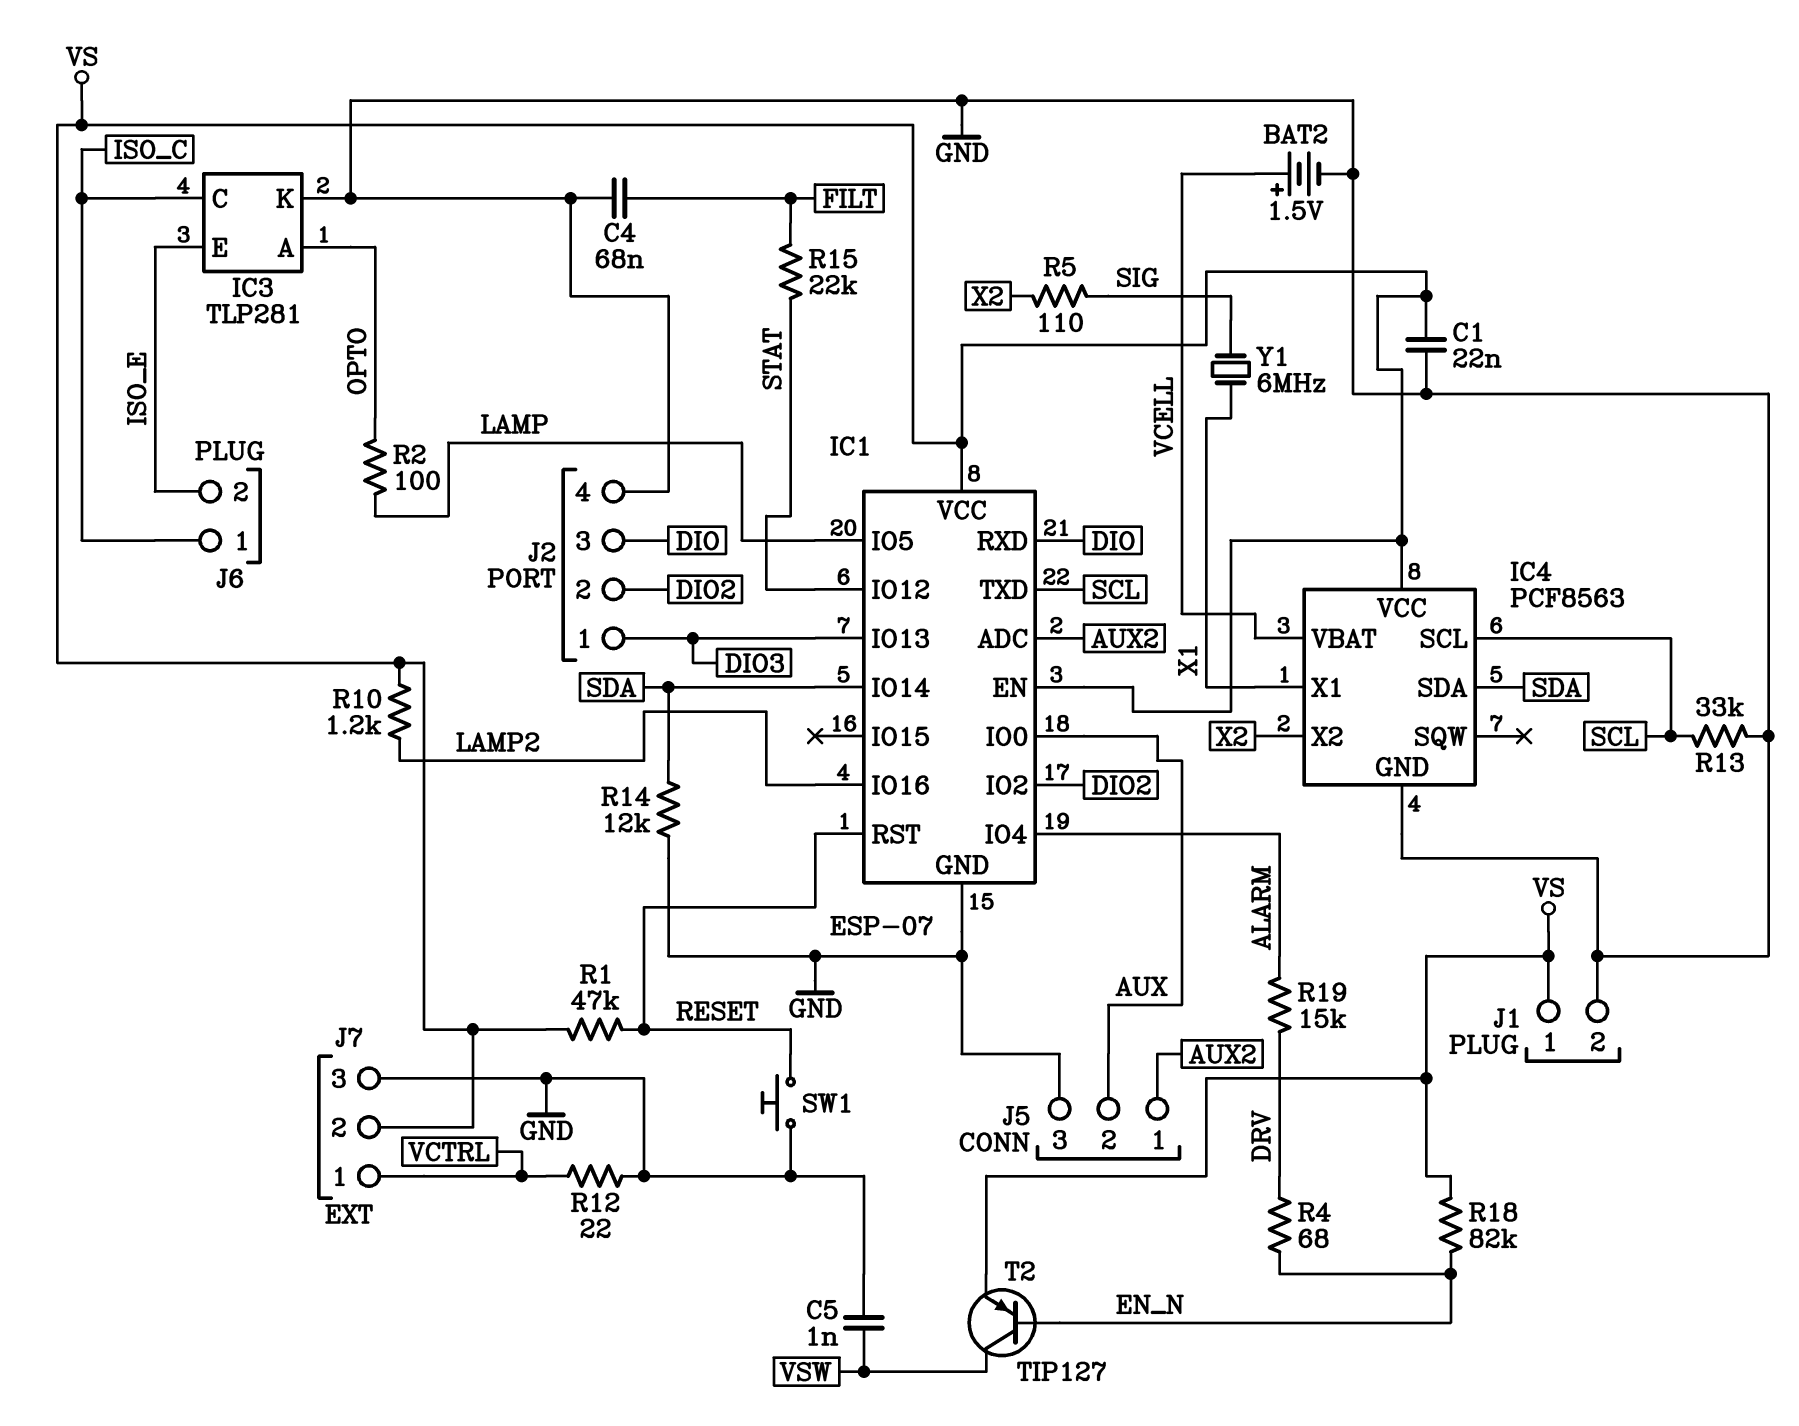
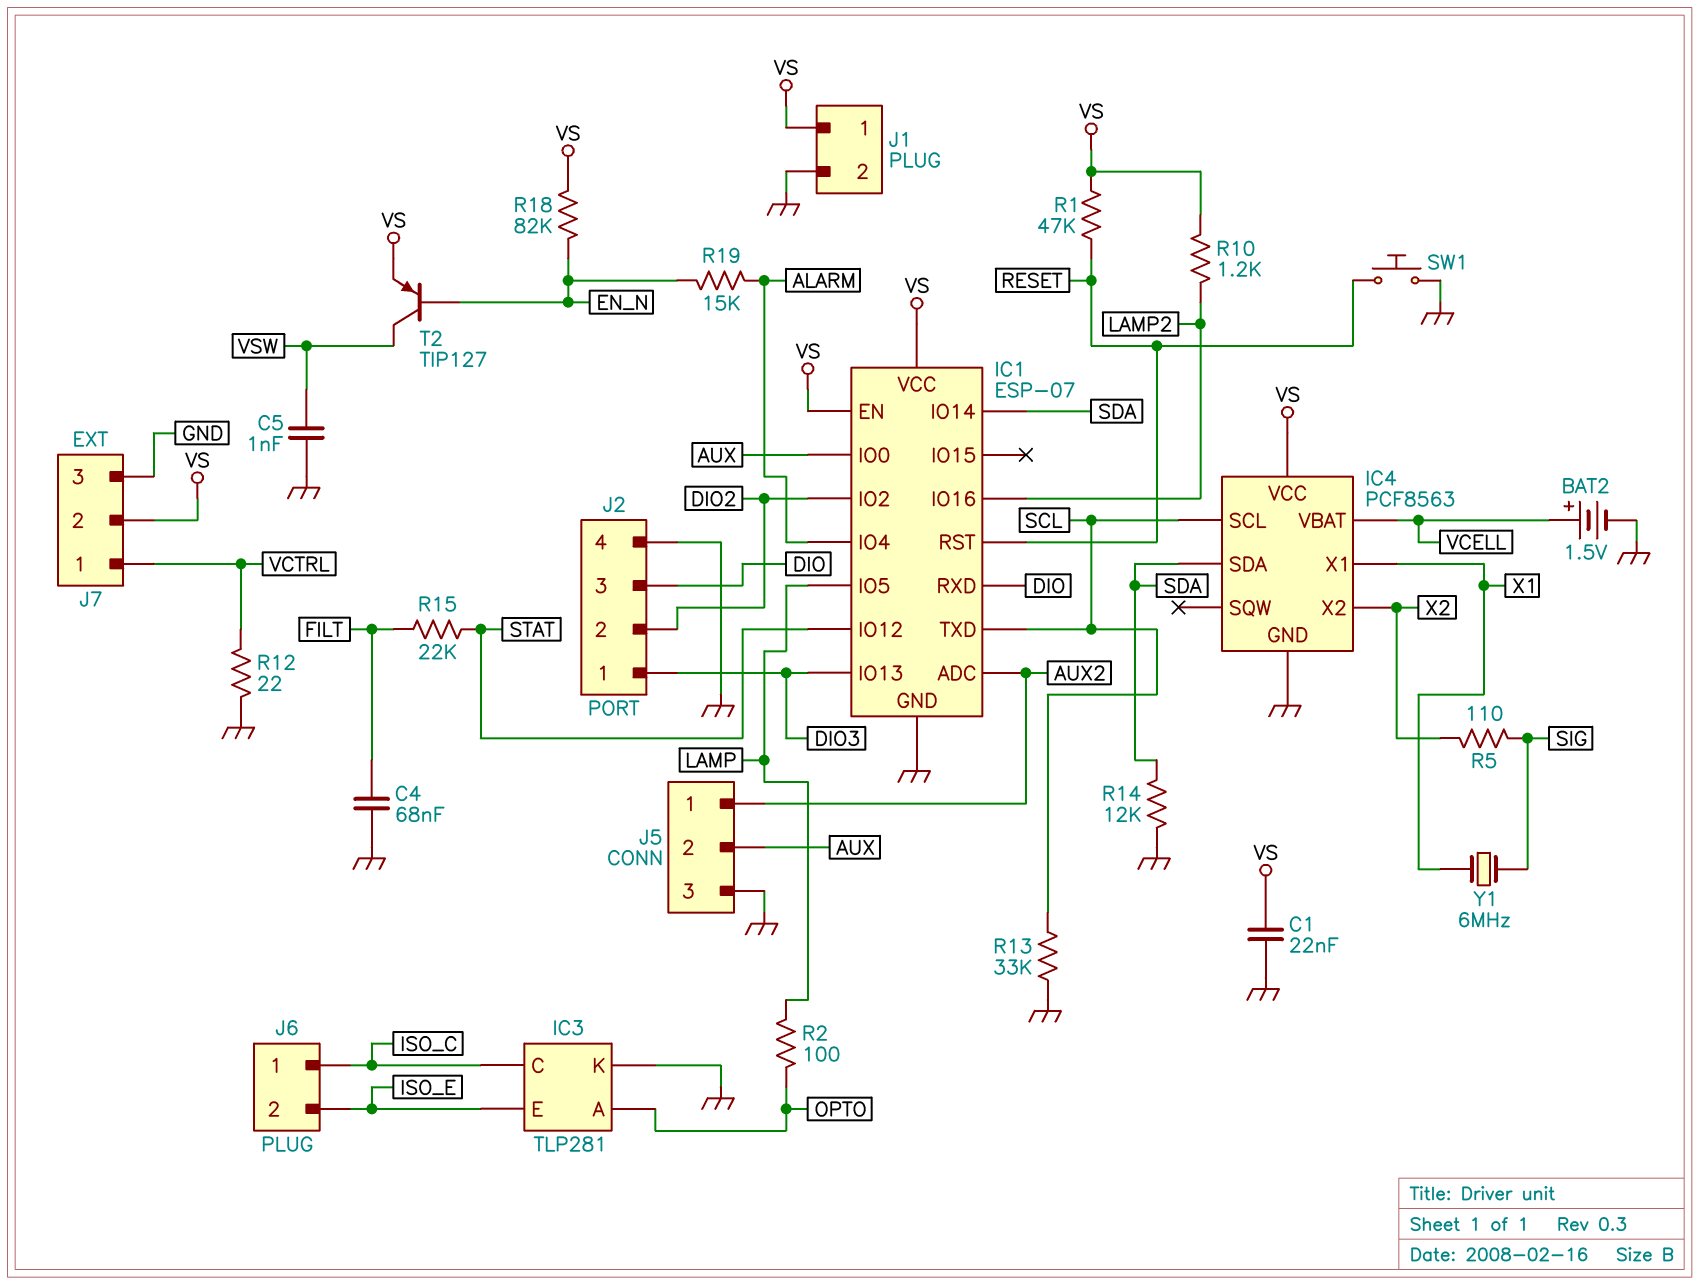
R4: 68 (DRV, EN_N) -> none
R19: 15k (ALARM, DRV) -> 15k (ALARM, EN_N)

